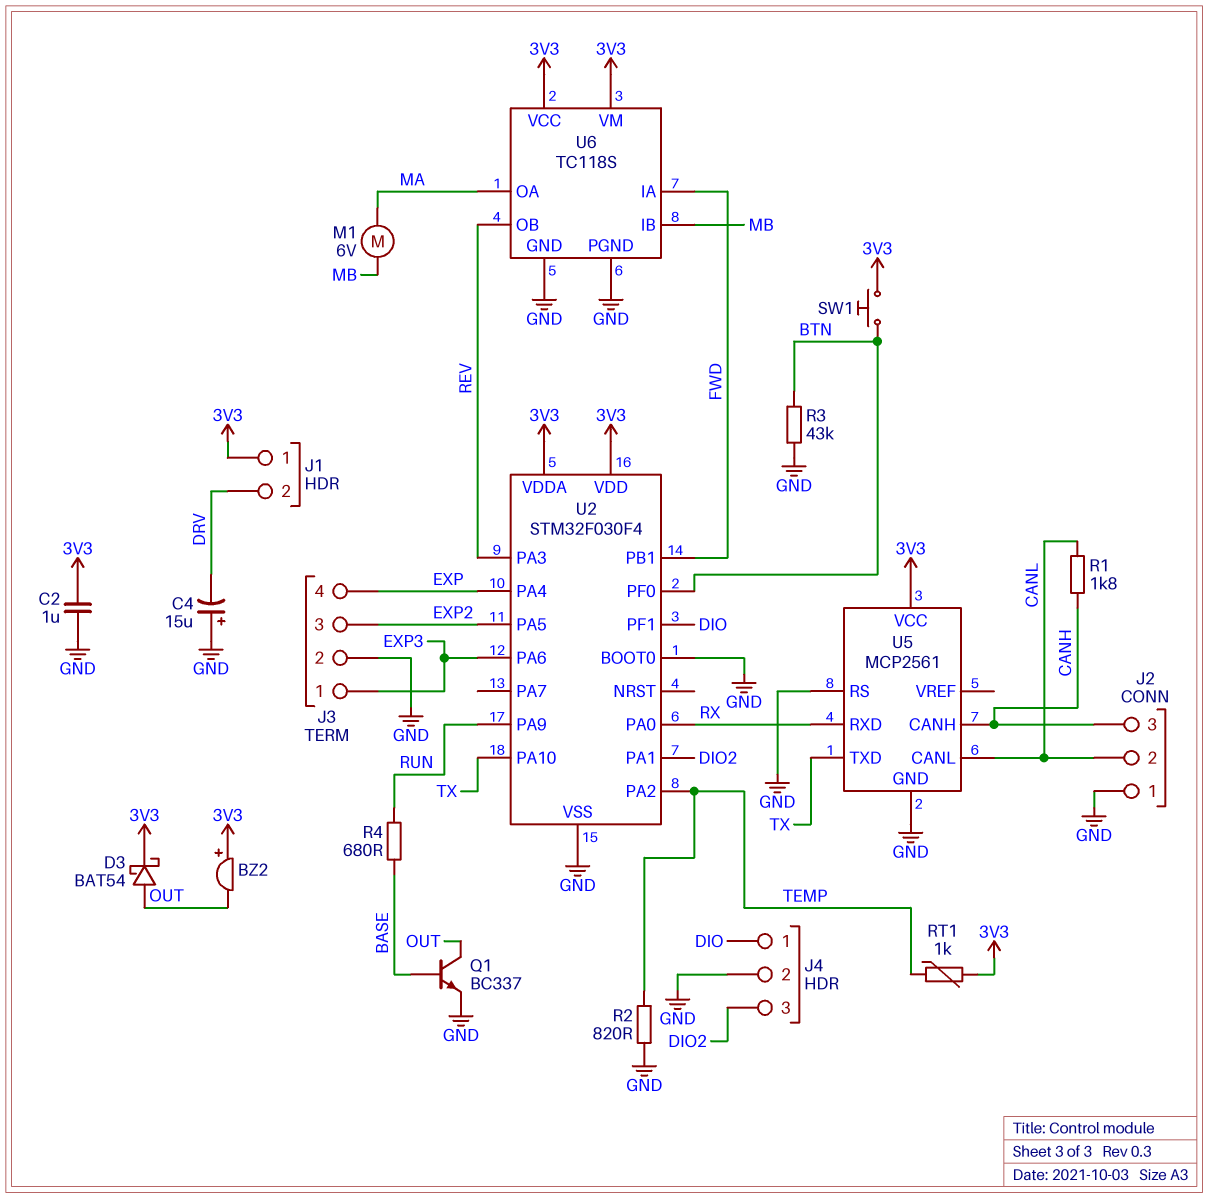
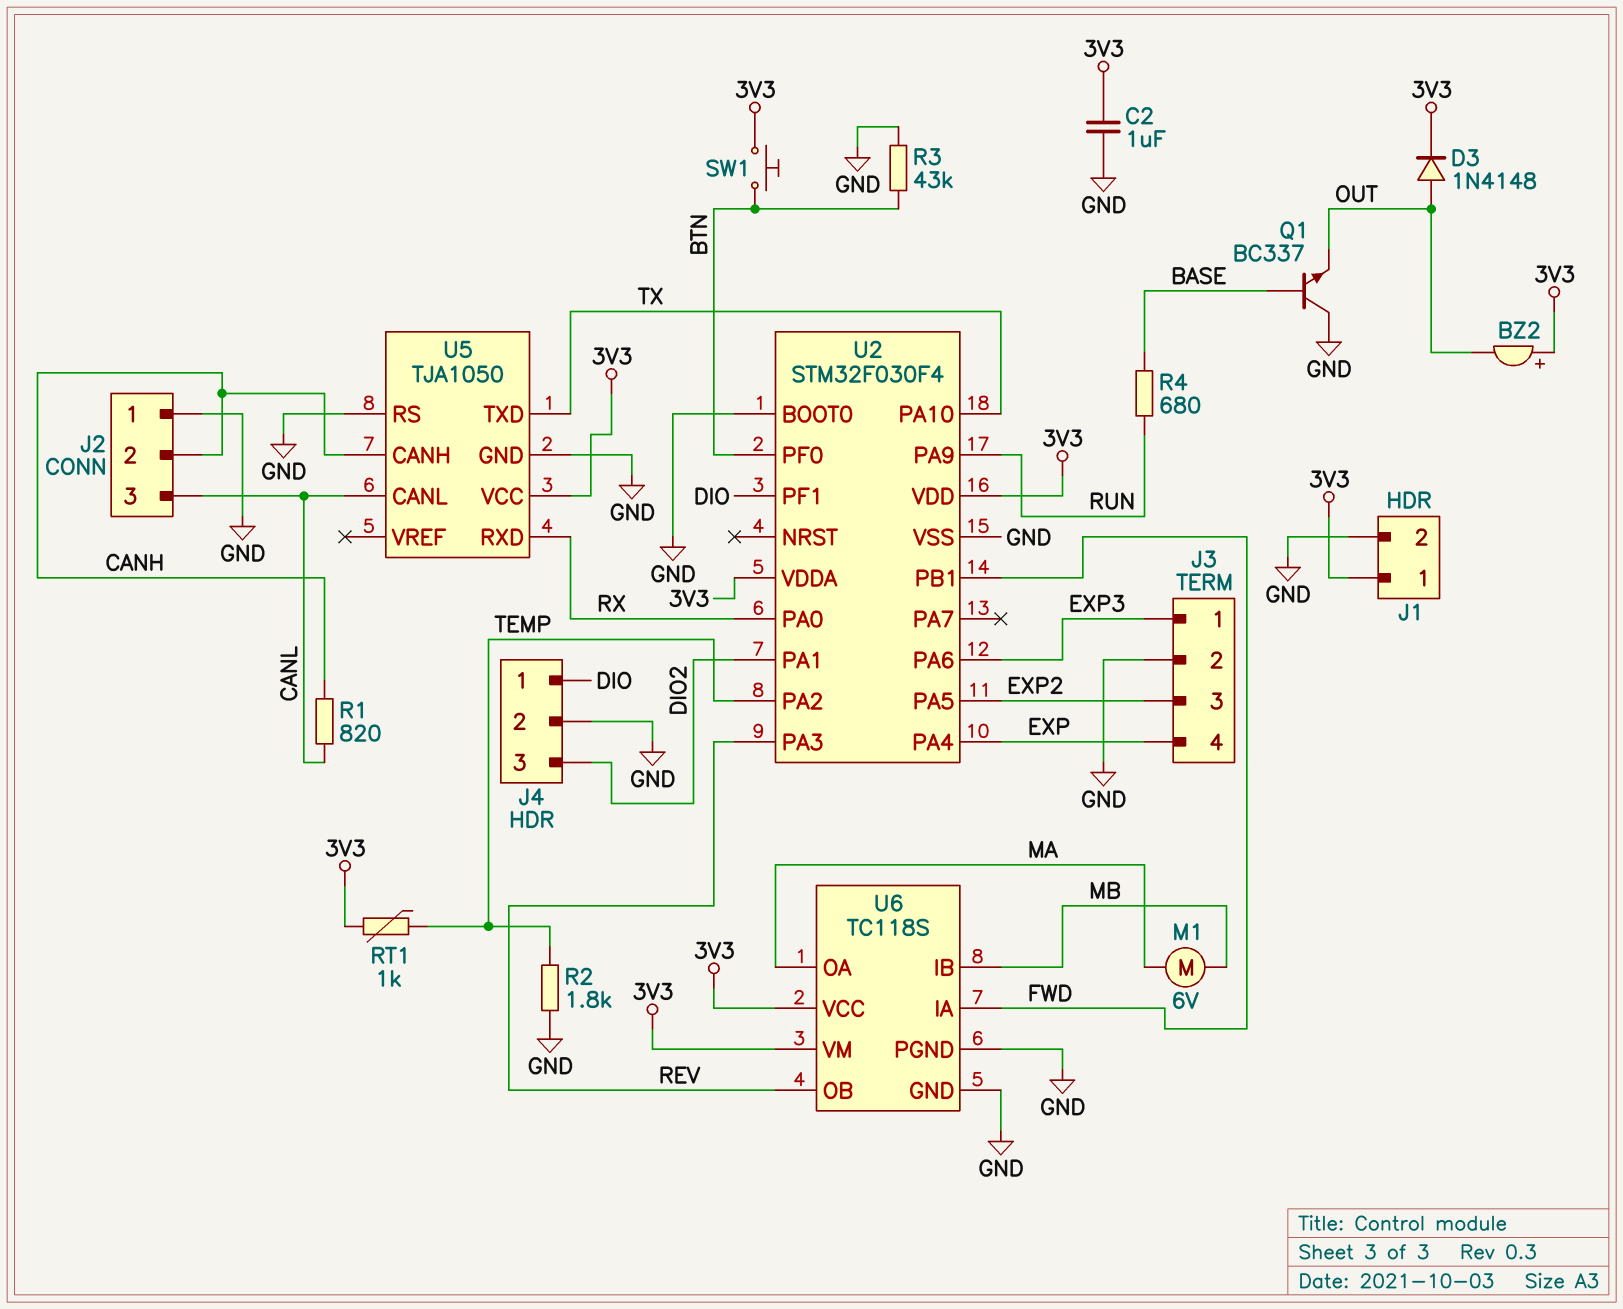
C4: 15uF (plus GND, minus DRV) -> none
D3: schottky BAT54 (A OUT, K 3V3) -> diode 1N4148 (A OUT, K 3V3)
J1 pin 2: DRV -> GND
J2 pin 2: CANL -> CANH
J2 pin 3: CANH -> CANL
Q1: NPN BC337 (B BASE, C OUT, E GND) -> NPN BC337 (B BASE, C GND, E OUT)
R1: 1.8k (CANH, CANL) -> 820 (CANH, CANL)
R2: 820 (GND, TEMP) -> 1.8k (GND, TEMP)
U5: MCP2561 -> TJA1050

